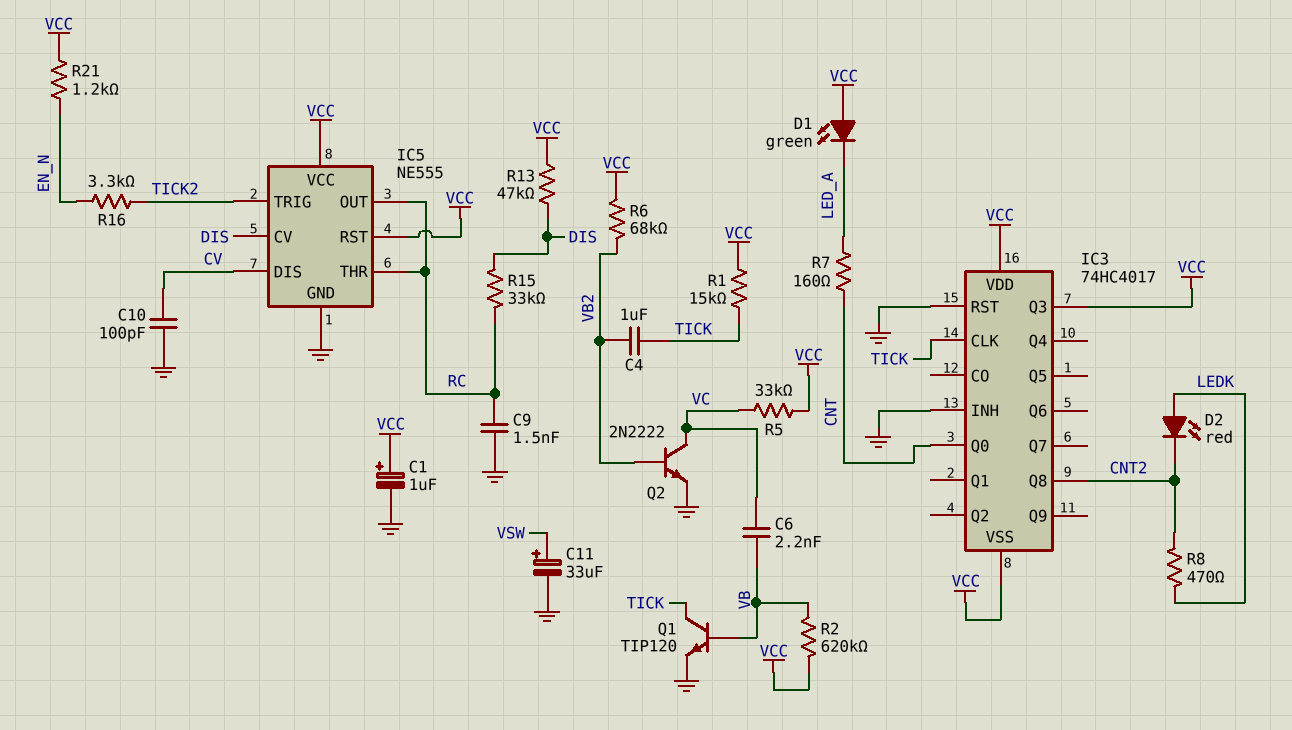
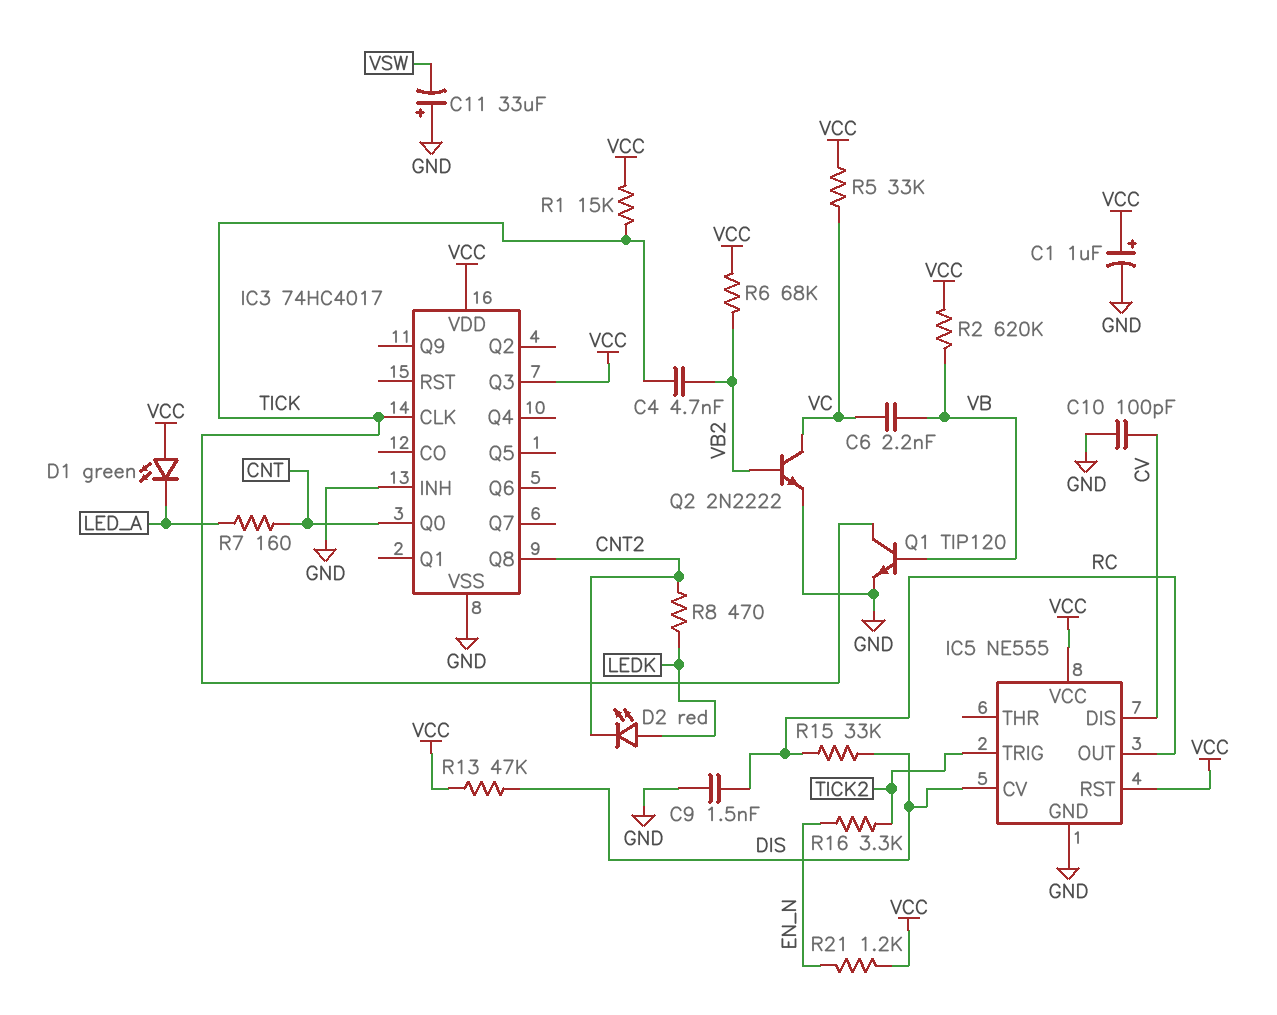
C4: 1uF (TICK, VB2) -> 4.7nF (TICK, VB2)
C11: 33uF (plus VSW, minus GND) -> 33uF (plus GND, minus VSW)
IC3 pin RST: GND -> none
IC3 pin VSS: VCC -> GND
IC5 pin THR: RC -> none

